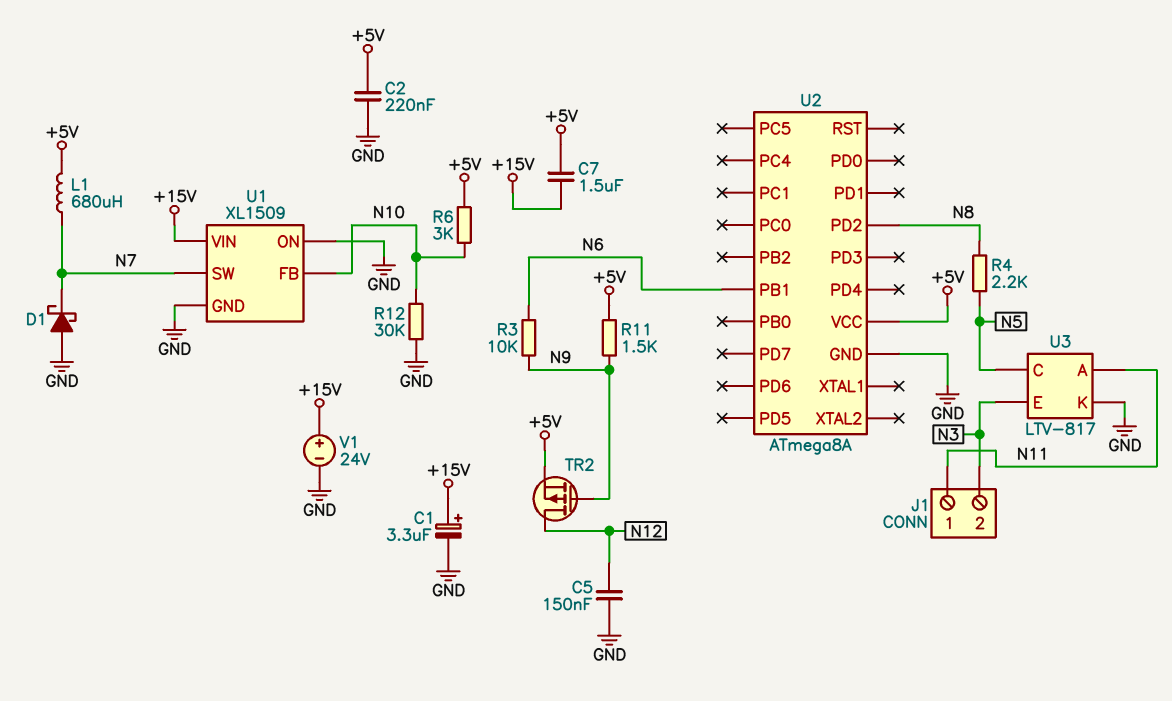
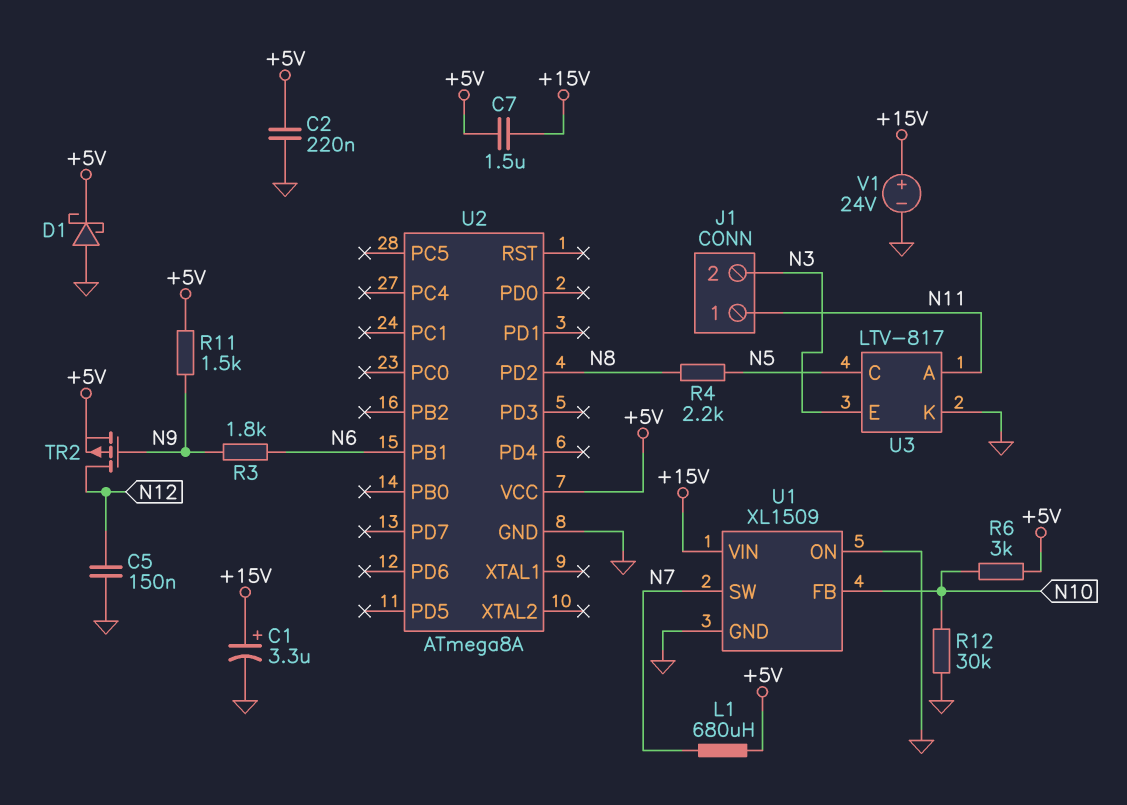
D1: schottky (A GND, K N7) -> schottky (A GND, K +5V)
R3: 10k (N6, N9) -> 1.8k (N6, N9)

